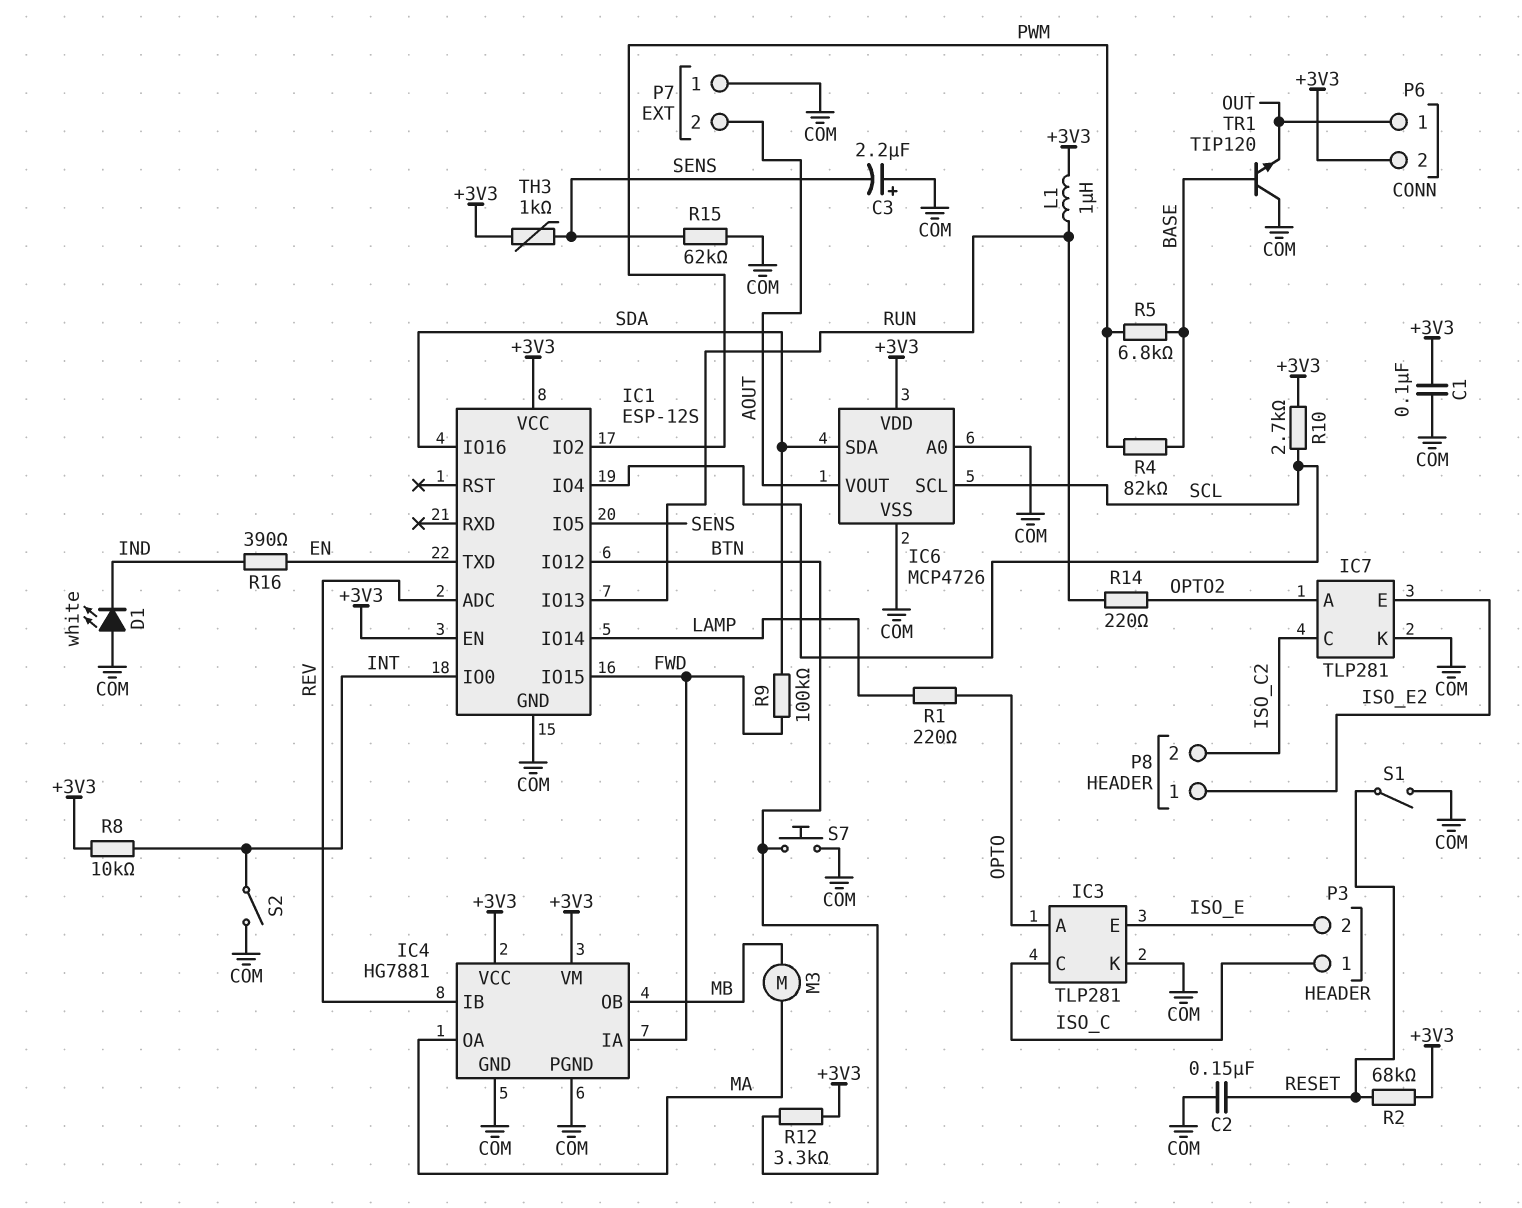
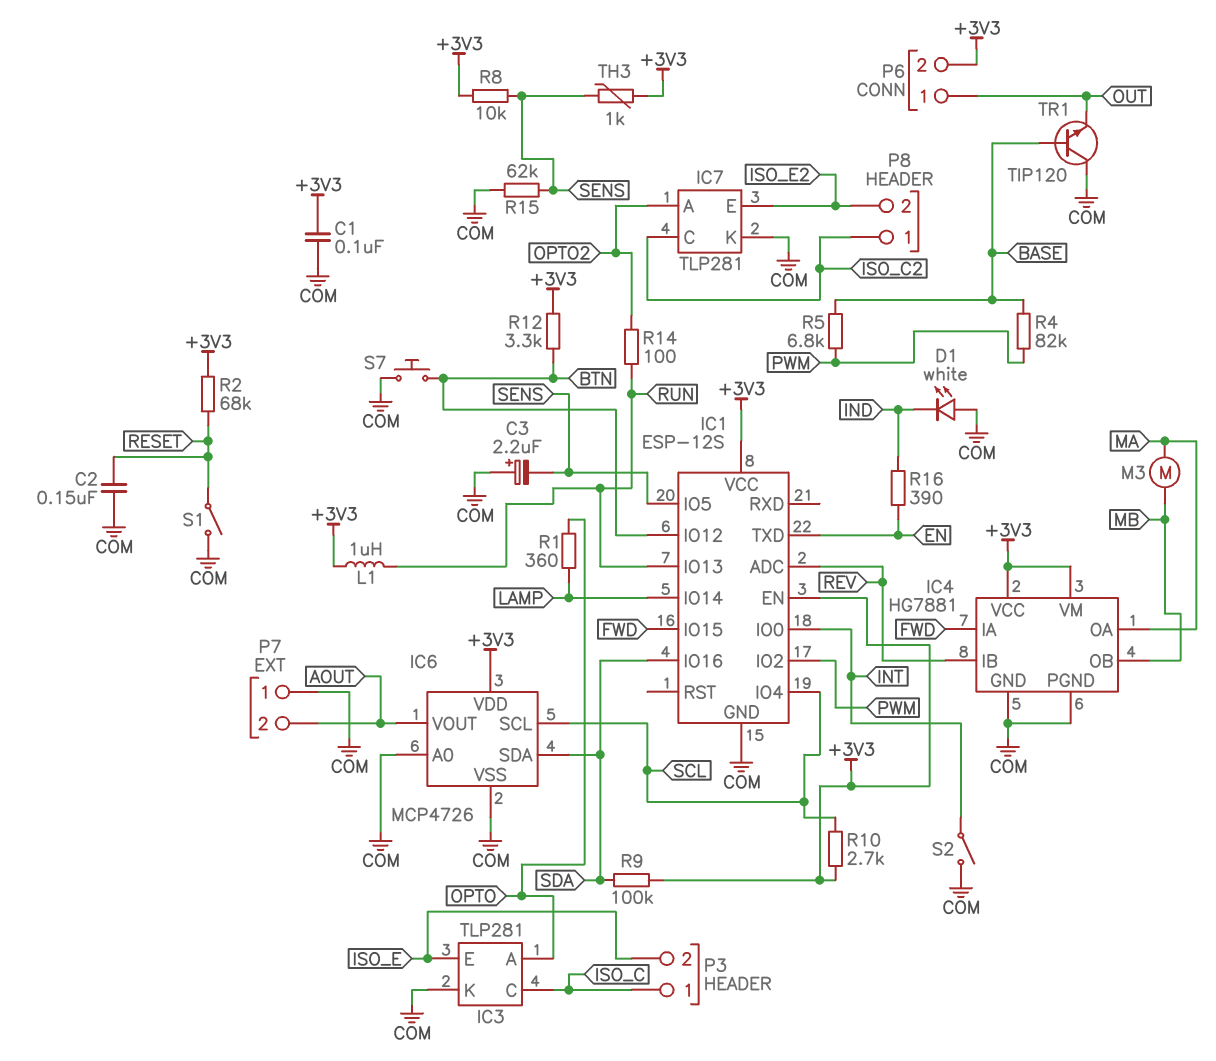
P8 pin 1: ISO_E2 -> ISO_C2
P8 pin 2: ISO_C2 -> ISO_E2
R1: 220 (LAMP, OPTO) -> 360 (LAMP, OPTO)
R8: 10k (+3V3, INT) -> 10k (+3V3, SENS)
R9: 100k (FWD, SDA) -> 100k (+3V3, SDA)
R14: 220 (OPTO2, RUN) -> 100 (OPTO2, RUN)

